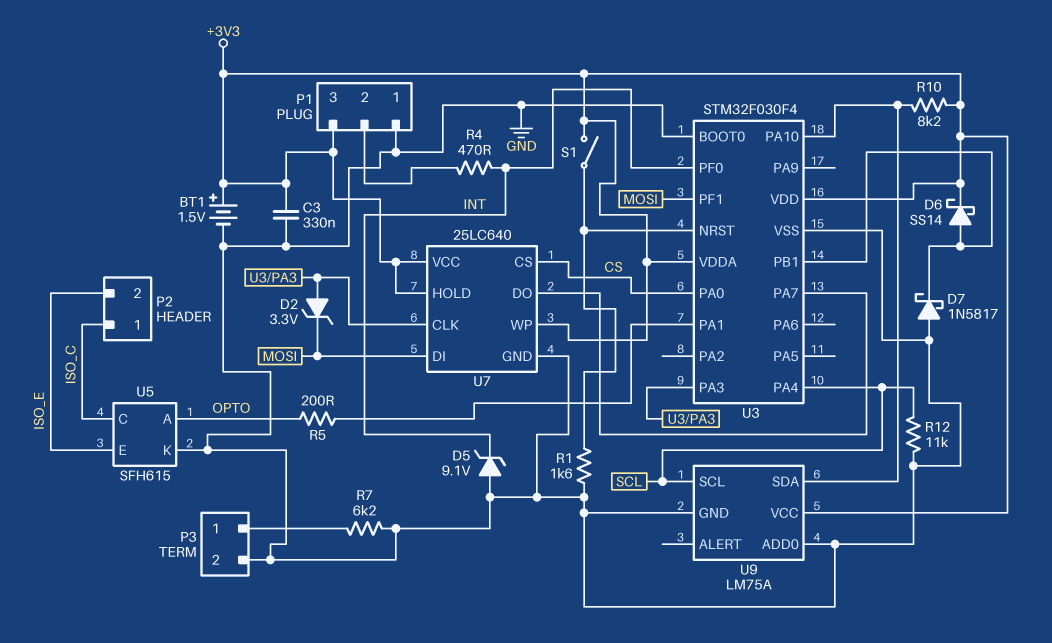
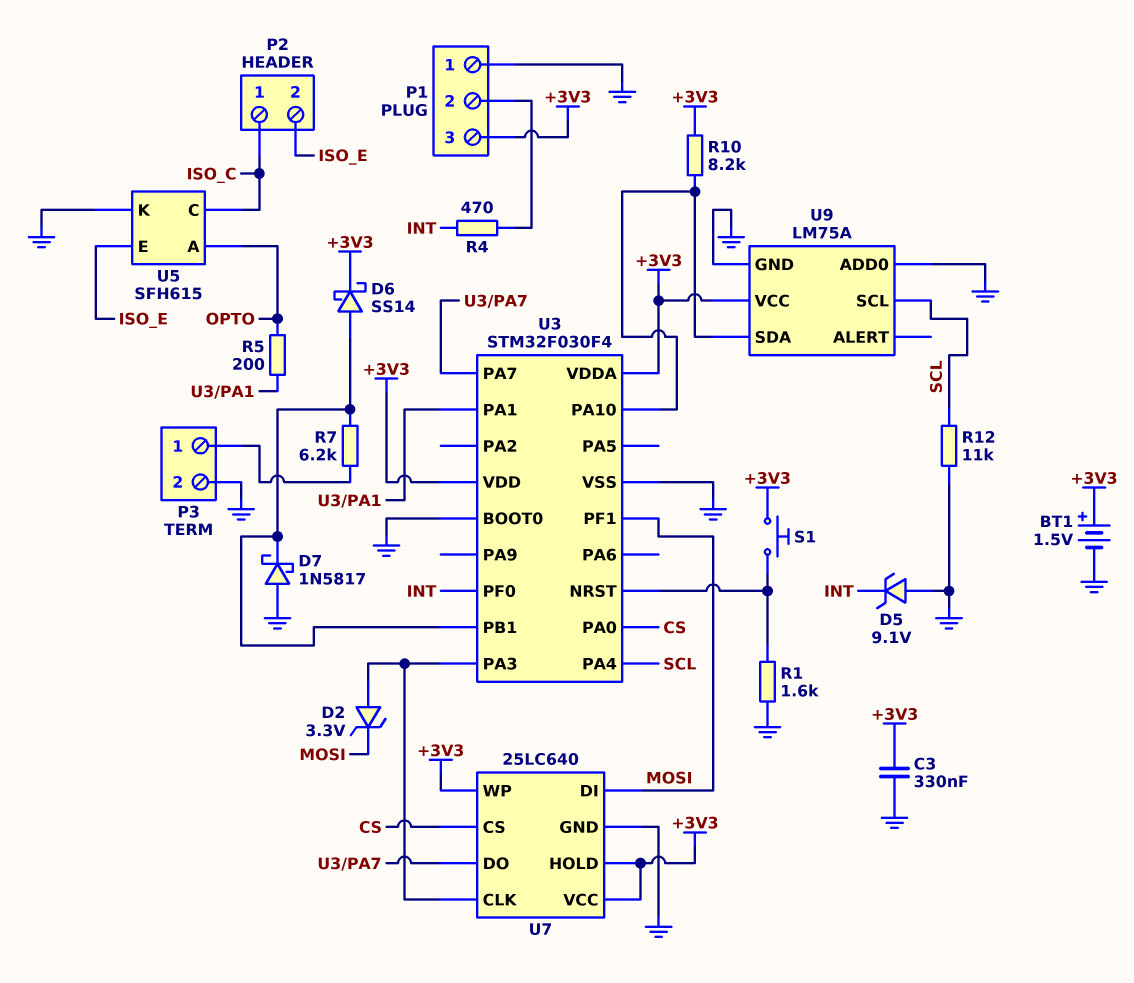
R7: 6.2k (GND, P3/1) -> 6.2k (P3/1, U3/PB1)
S1: switch (+3V3, U3/NRST) -> button (+3V3, U3/NRST)

